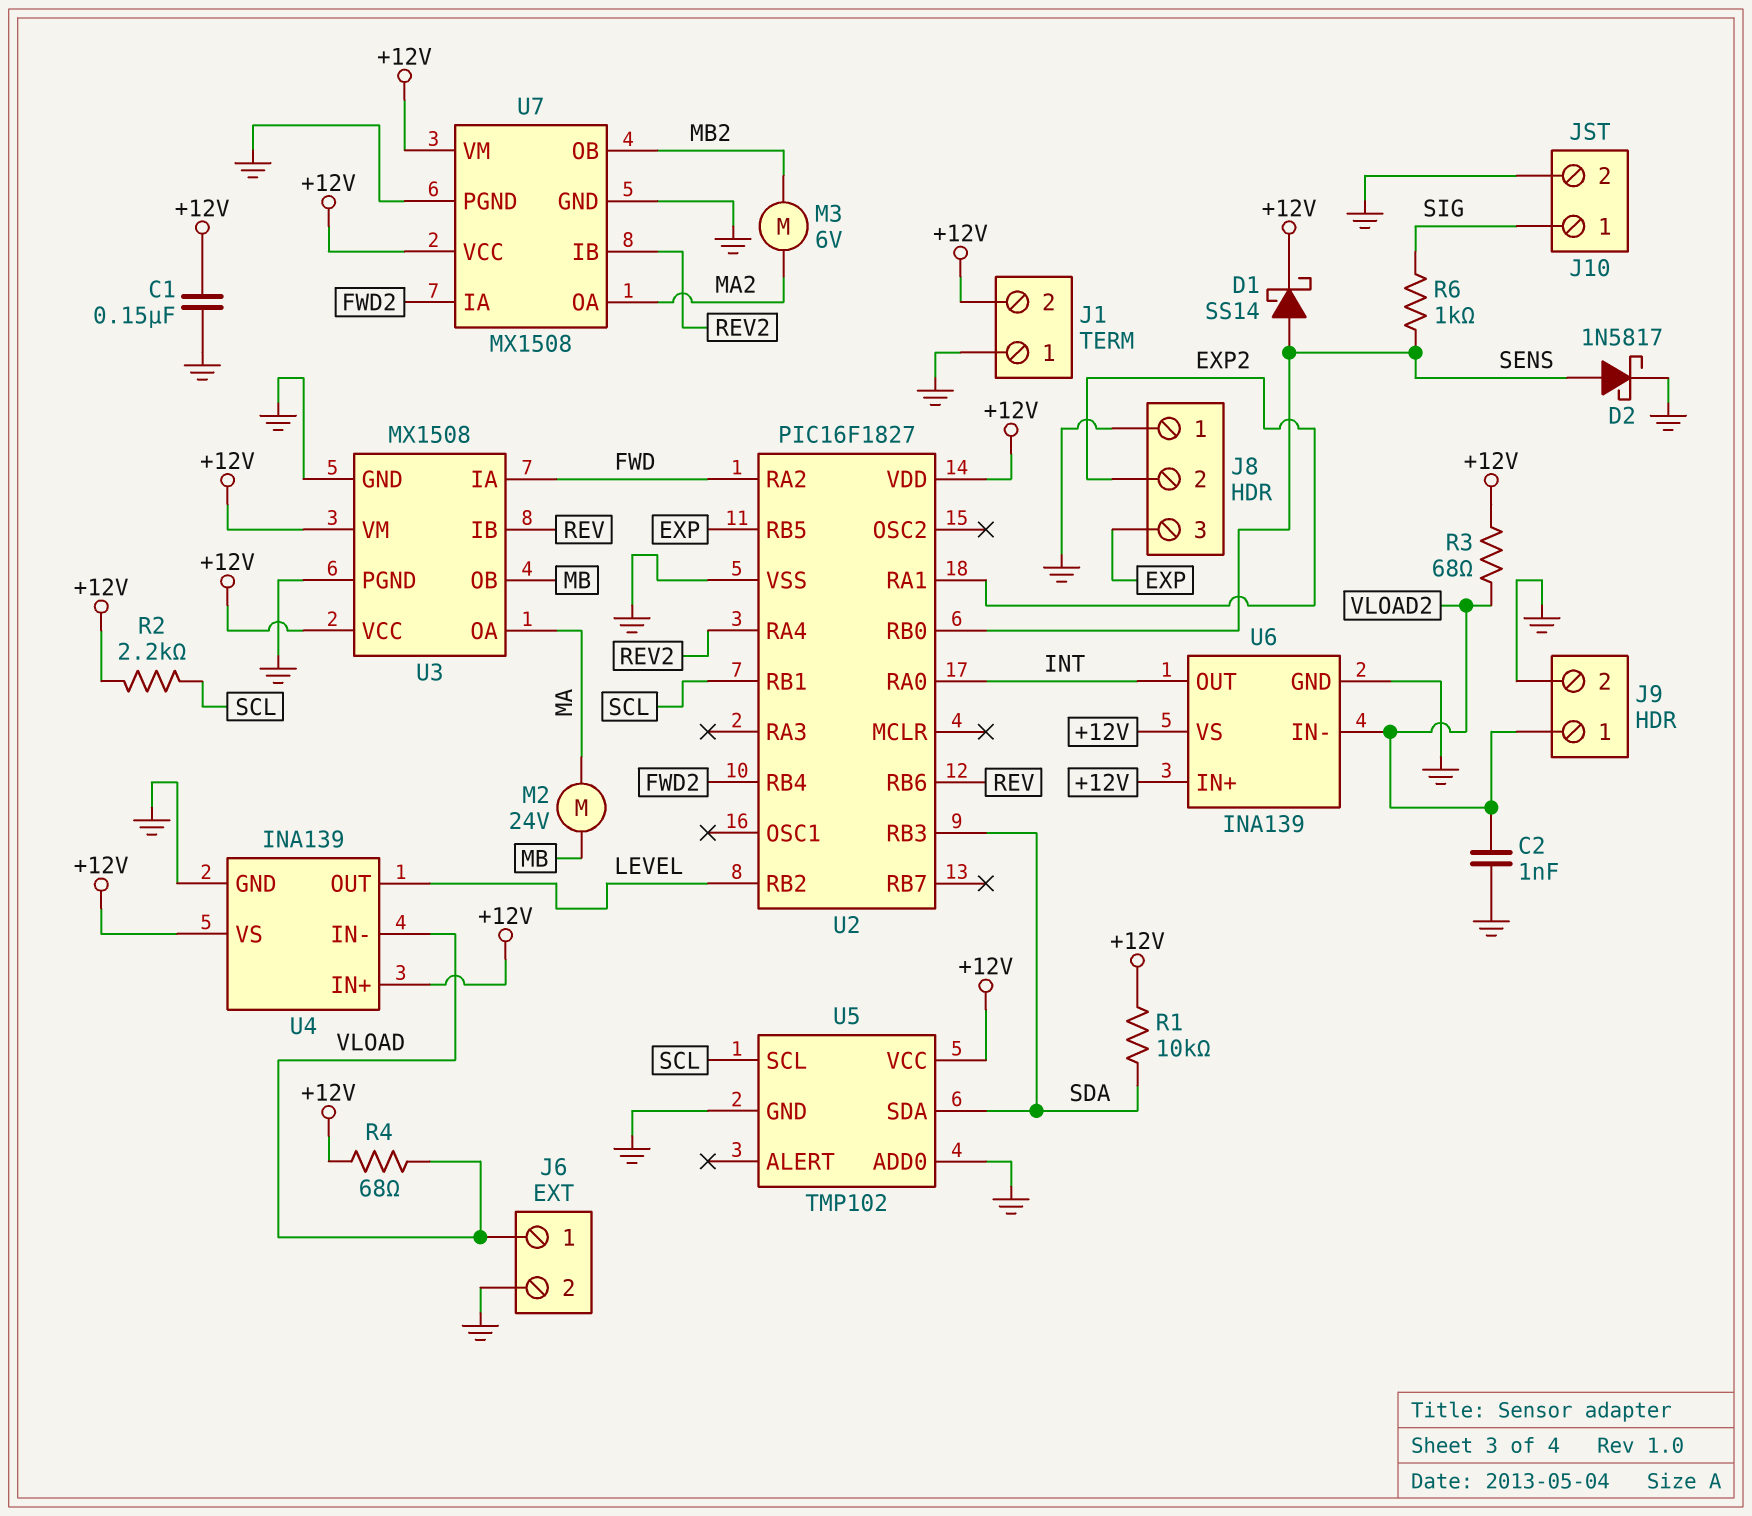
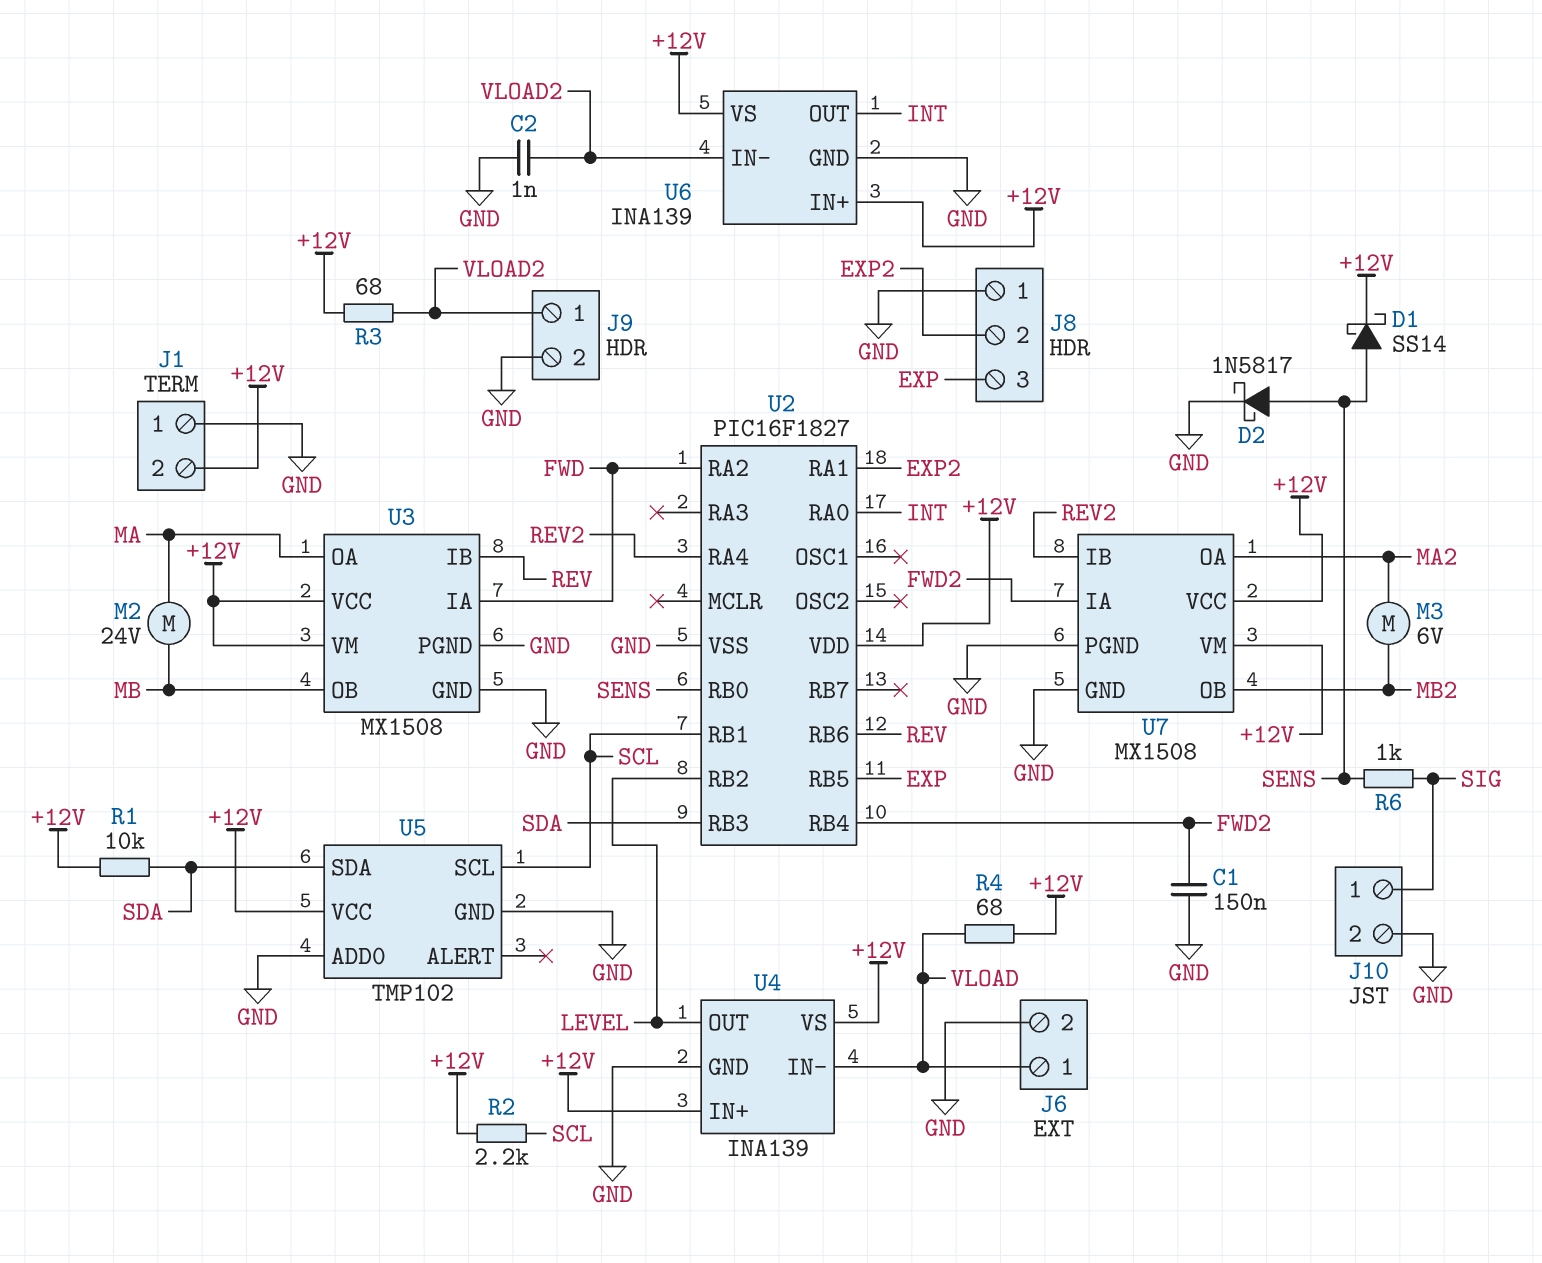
C1: 150nF (+12V, GND) -> 150nF (FWD2, GND)

